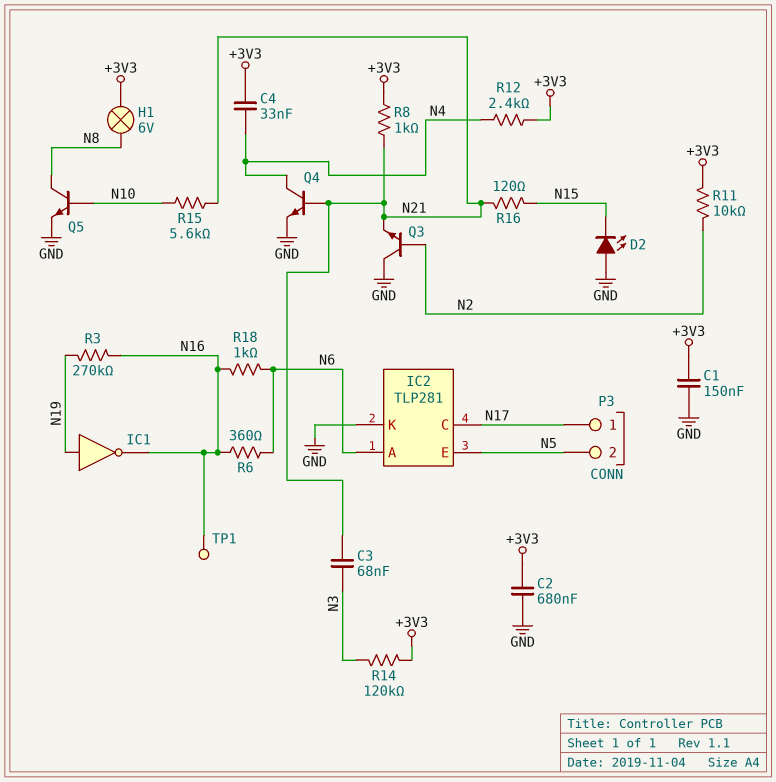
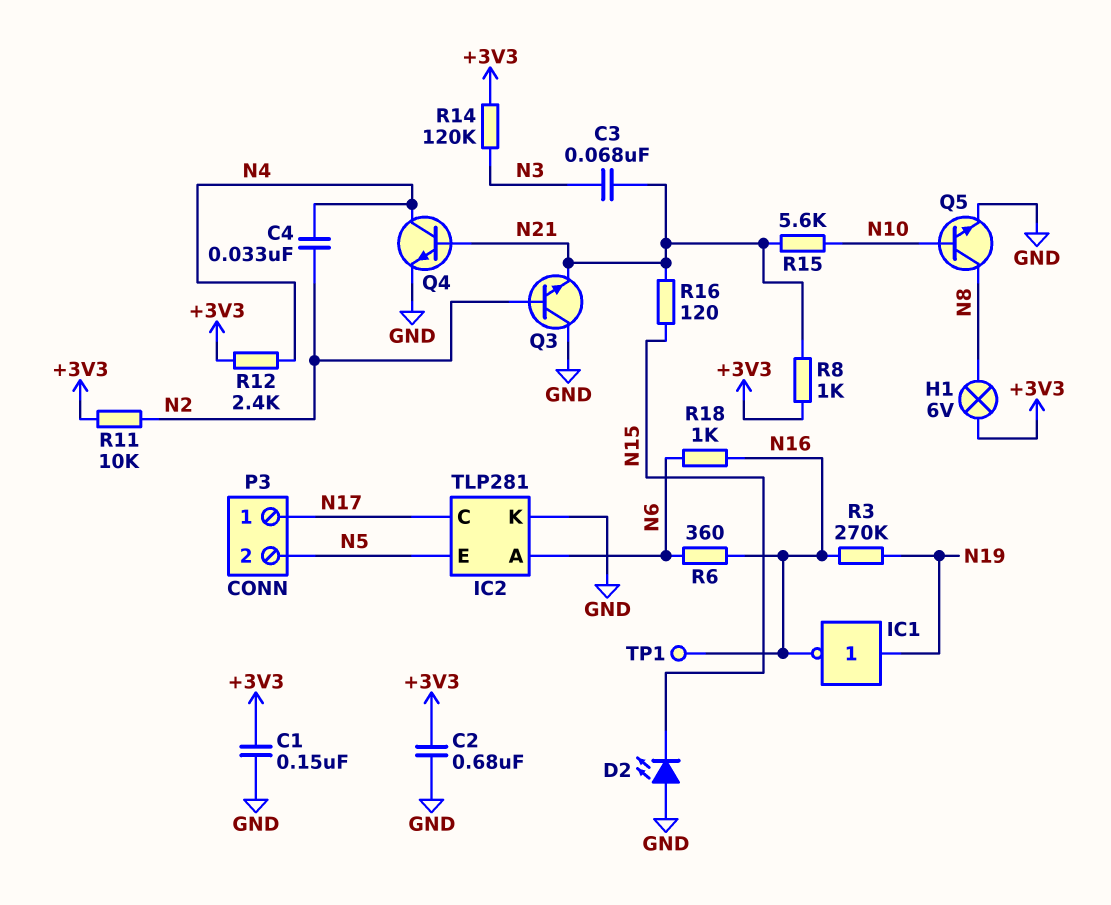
C4: 33nF (+3V3, N4) -> 33nF (N2, N4)

